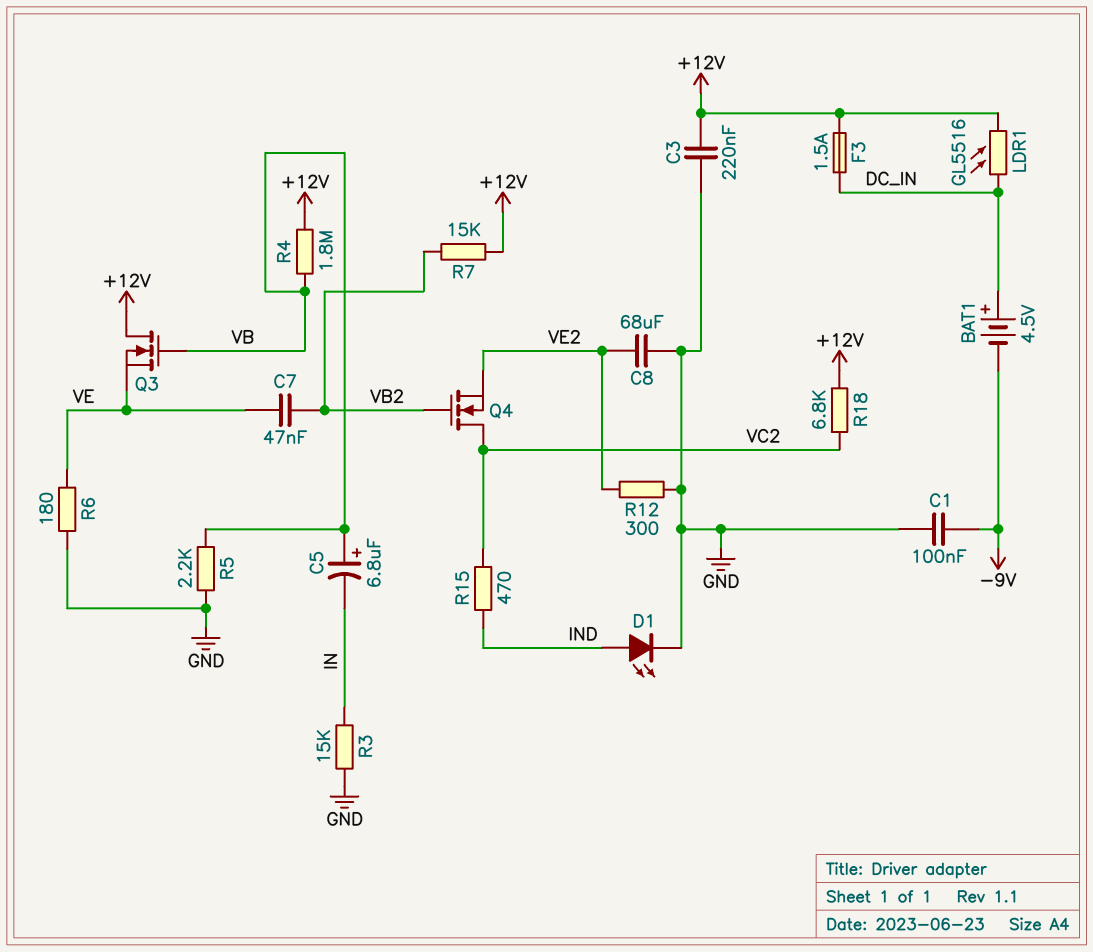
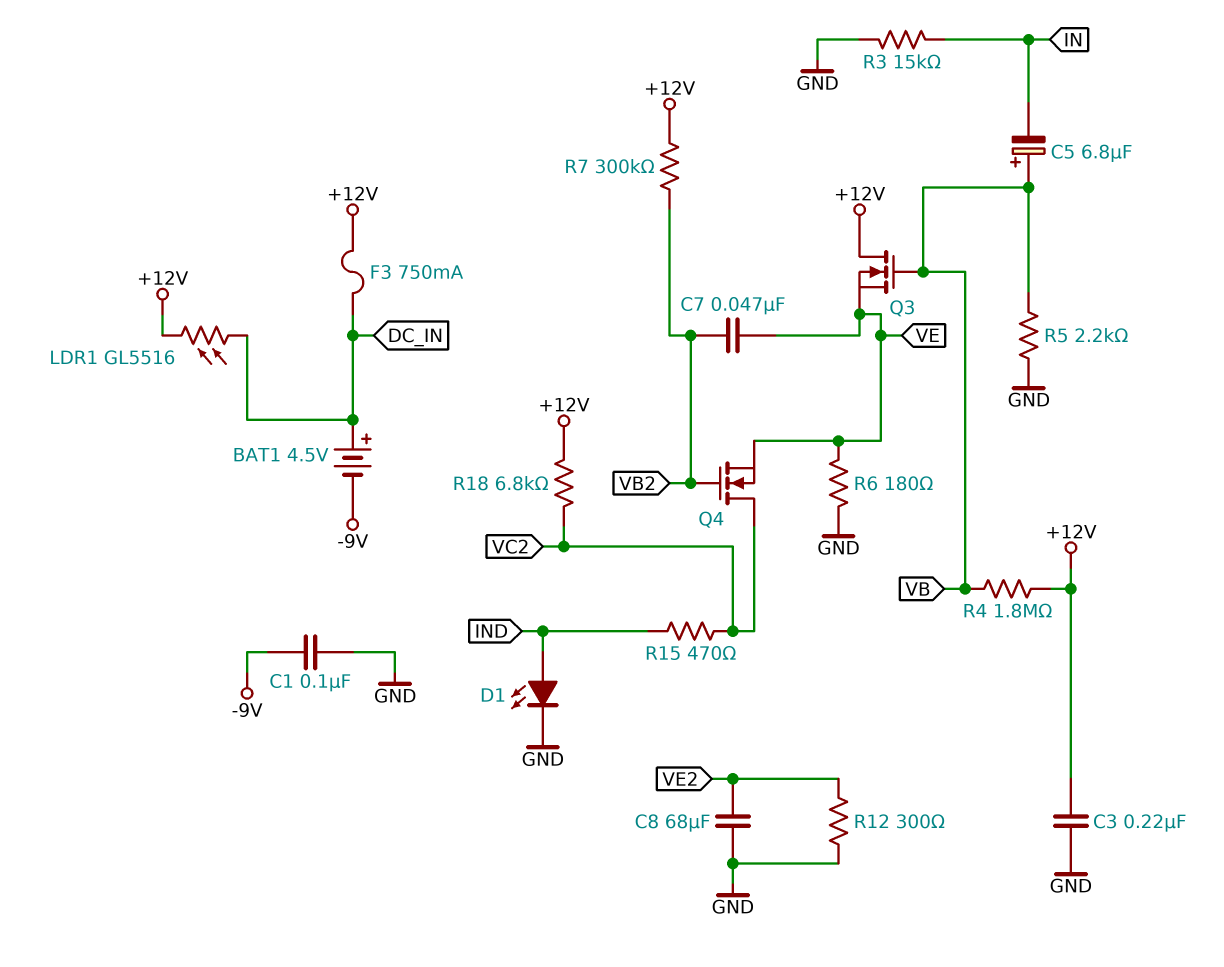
F3: 1.5A (+12V, DC_IN) -> 750mA (+12V, DC_IN)
Q4: NMOS (G VB2, D VC2, S VE2) -> NMOS (G VB2, D VC2, S VE)
R7: 15k (+12V, VB2) -> 300k (+12V, VB2)

